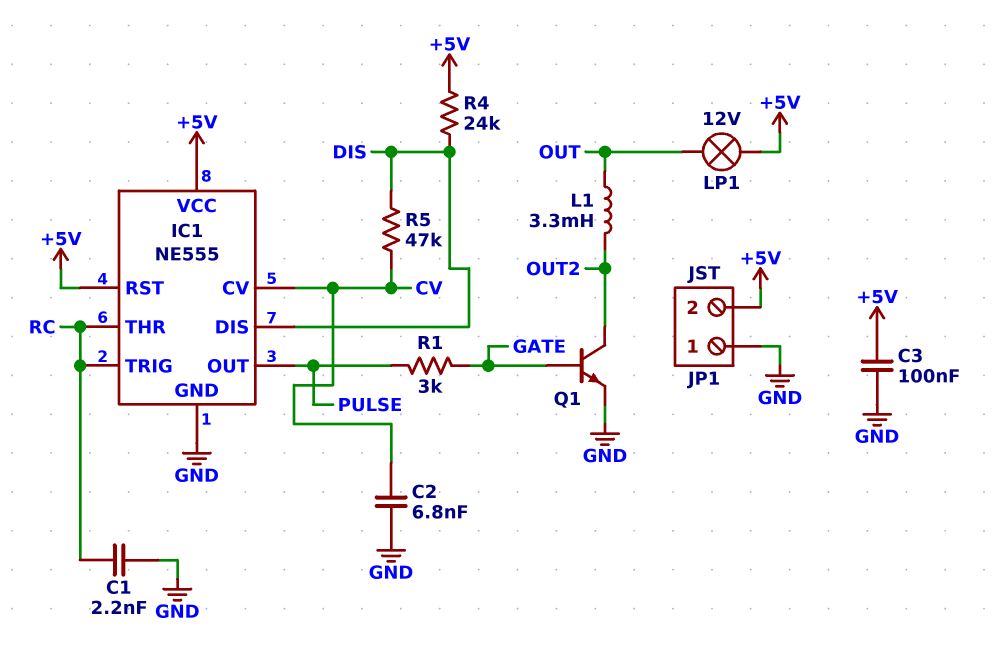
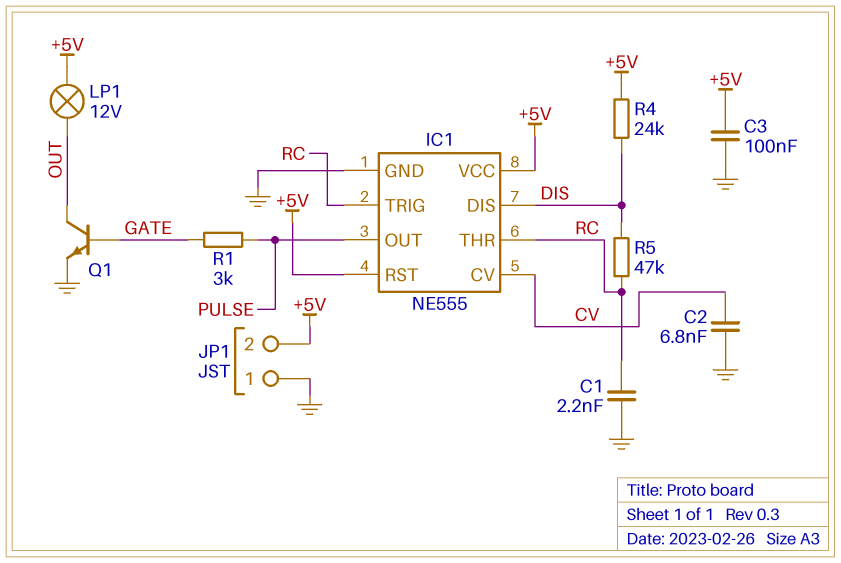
L1: 3.3mH (OUT, OUT2) -> none
Q1: NPN (B GATE, C OUT2, E GND) -> NPN (B GATE, C OUT, E GND)
R5: 47k (CV, DIS) -> 47k (DIS, RC)

